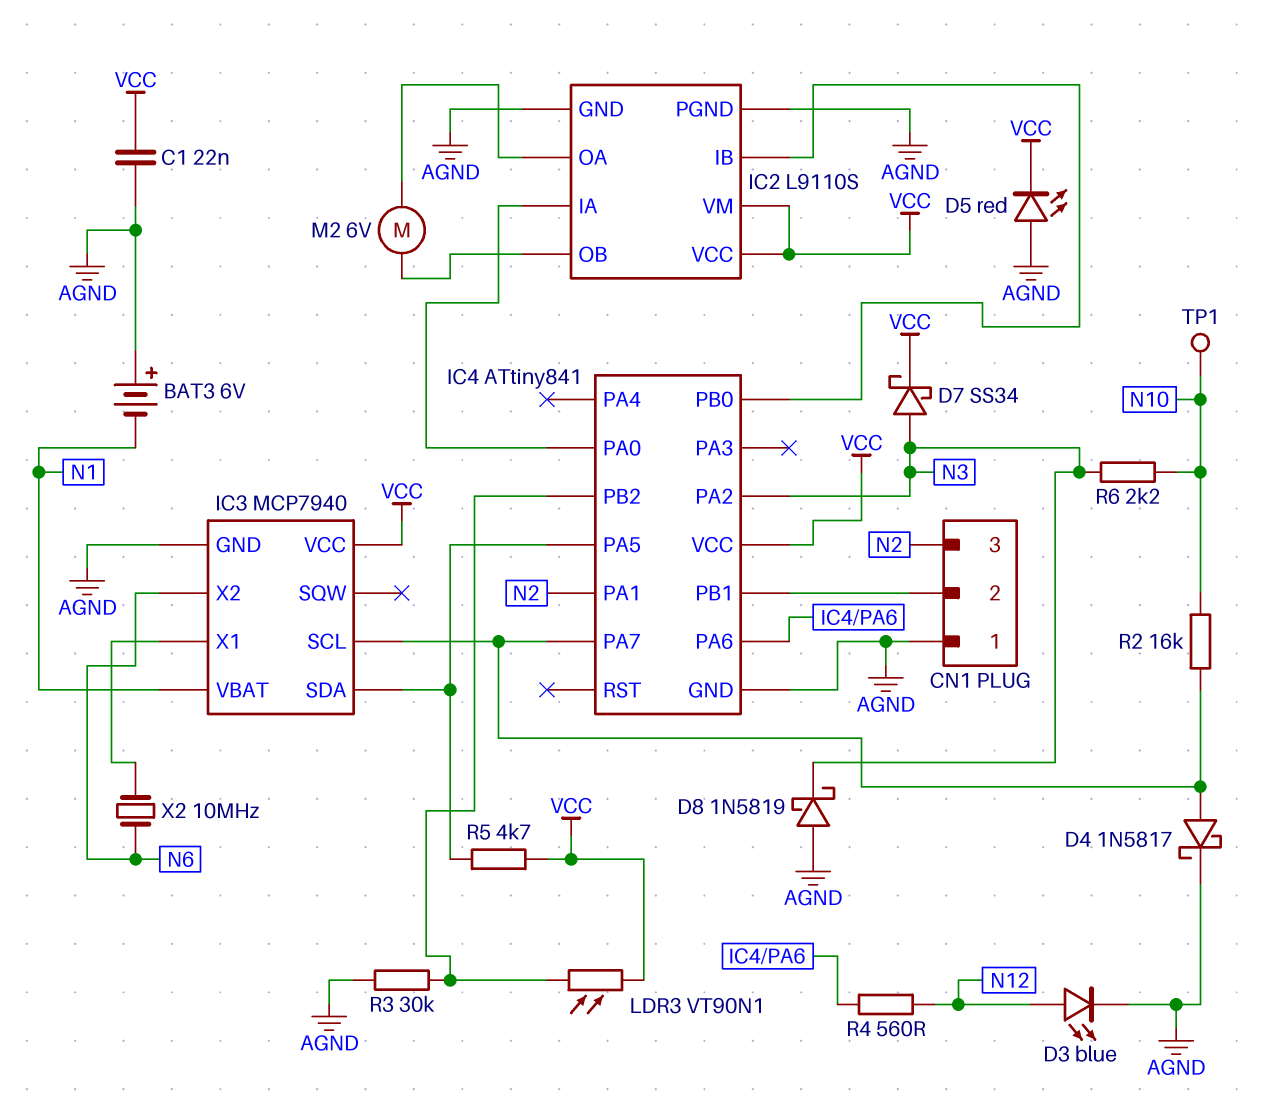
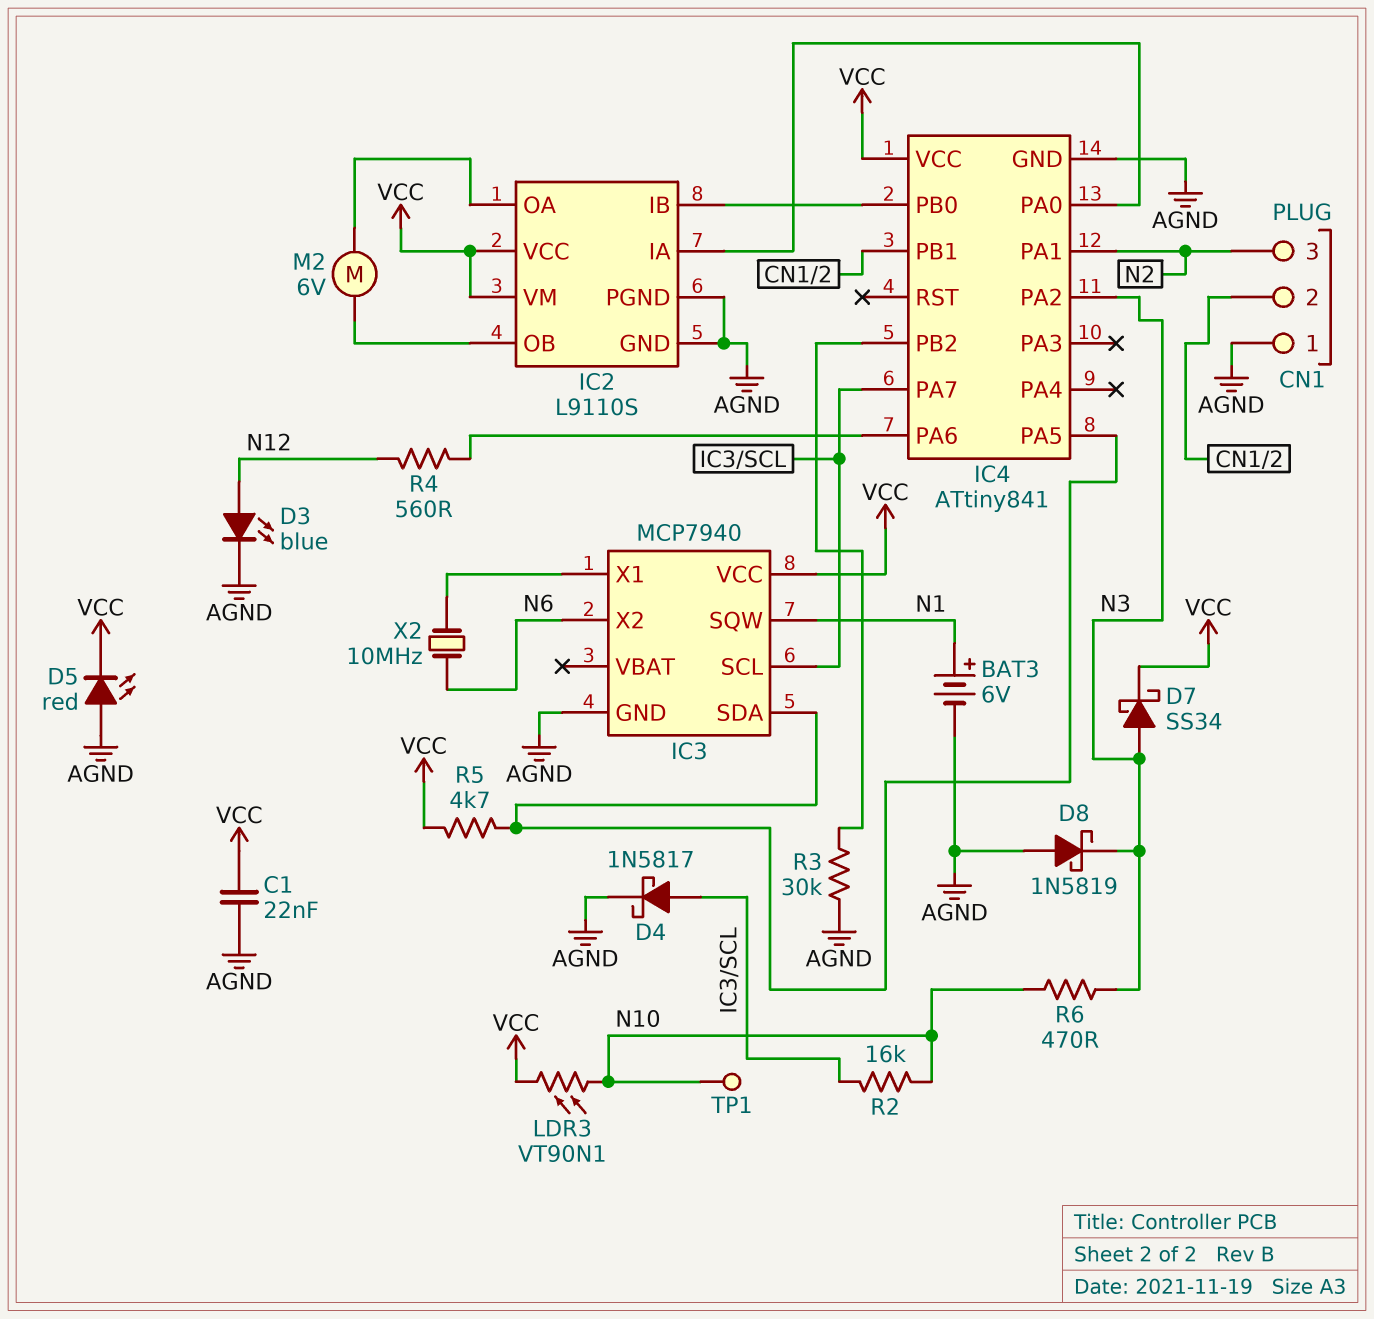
BAT3: 6V (plus AGND, minus N1) -> 6V (plus N1, minus AGND)
IC3 pin SQW: none -> N1
IC3 pin VBAT: N1 -> none
LDR3: VT90N1 (IC4/PB2, VCC) -> VT90N1 (N10, VCC)
R6: 2.2k (N3, N10) -> 470 (N3, N10)

